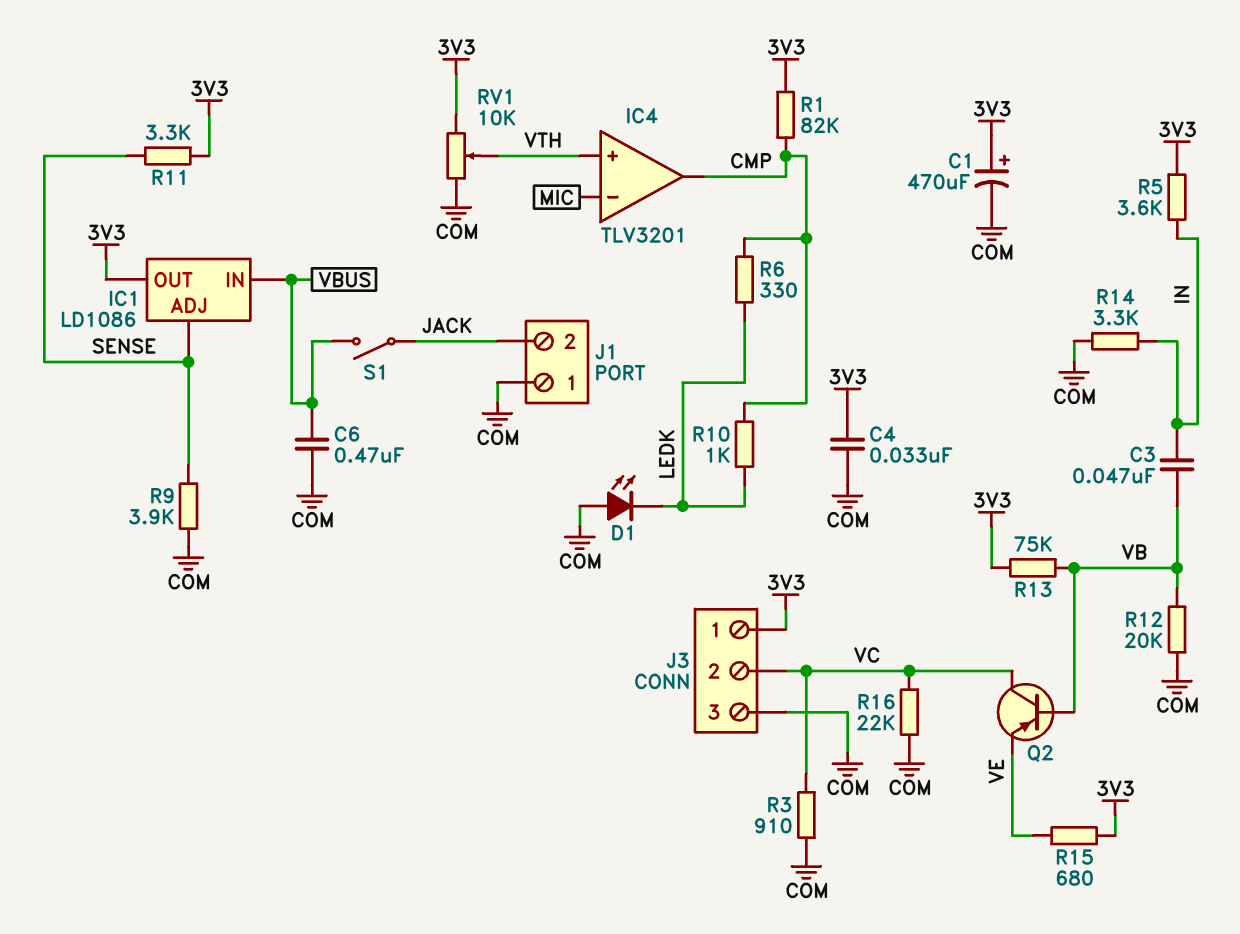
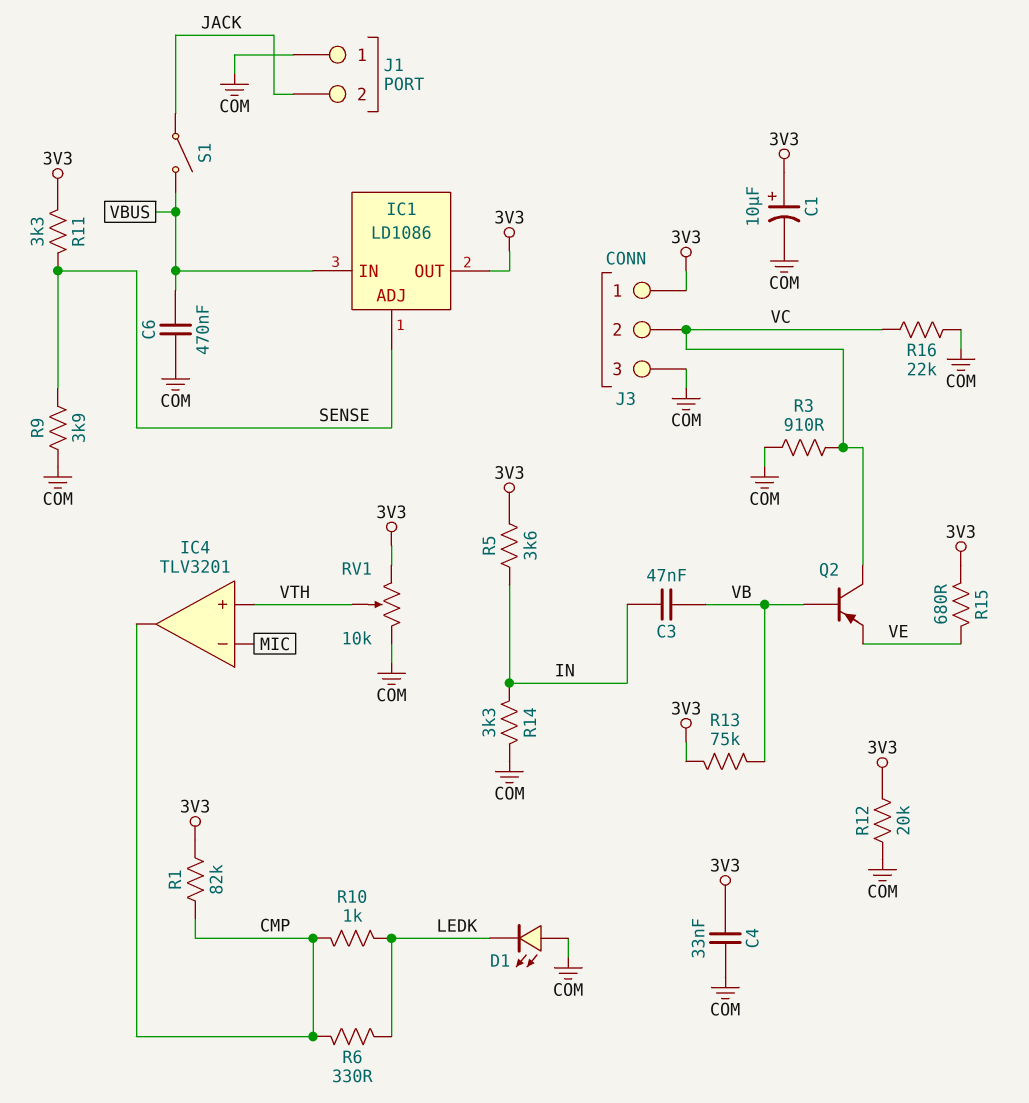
C1: 470uF (plus 3V3, minus COM) -> 10uF (plus 3V3, minus COM)
R12: 20k (COM, VB) -> 20k (3V3, COM)

